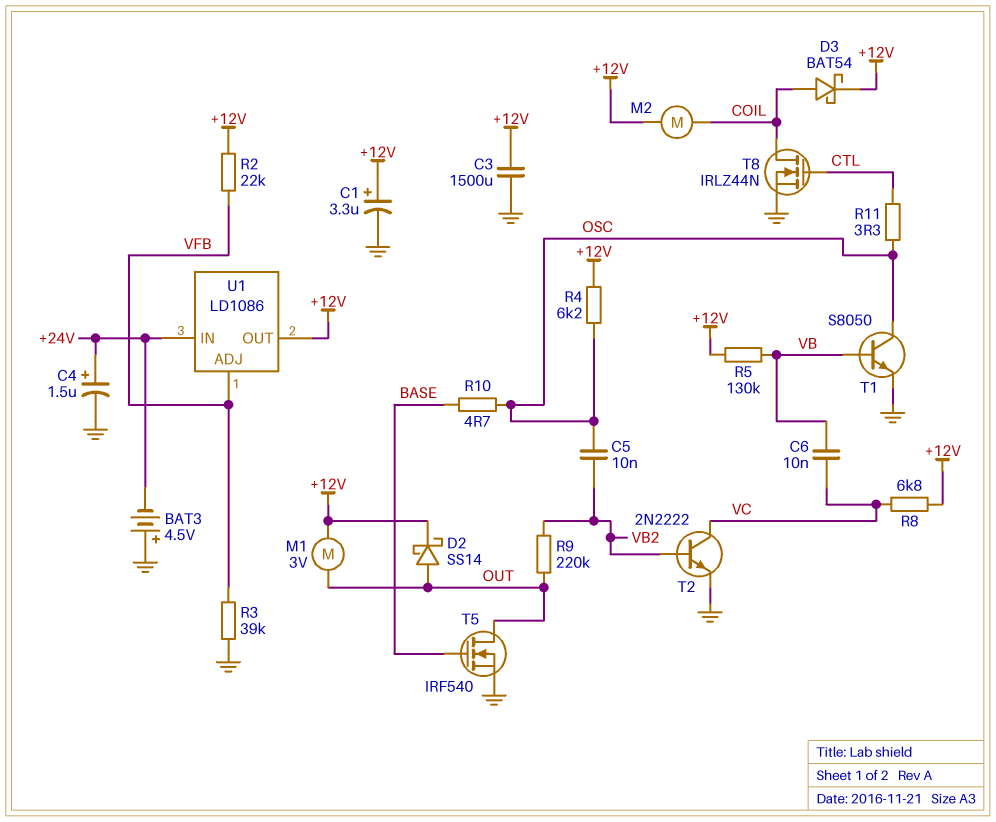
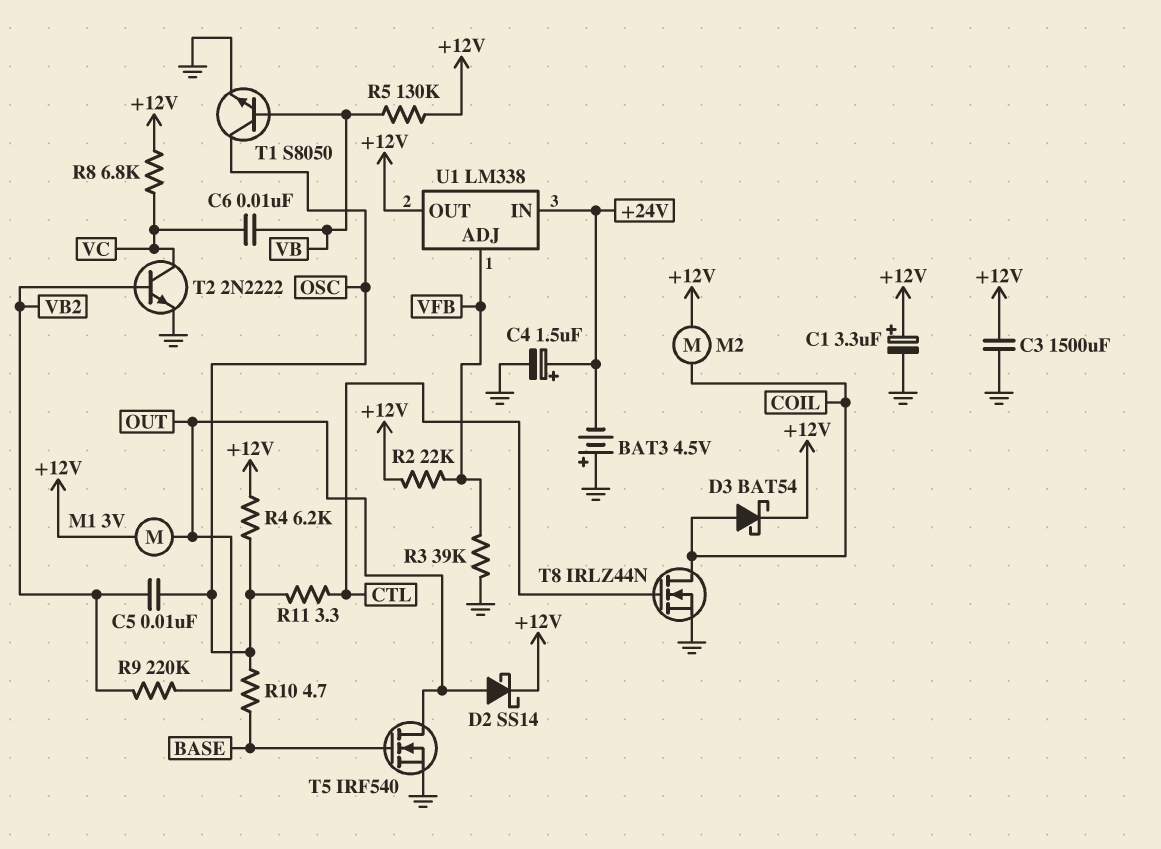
U1: LD1086 -> LM338

